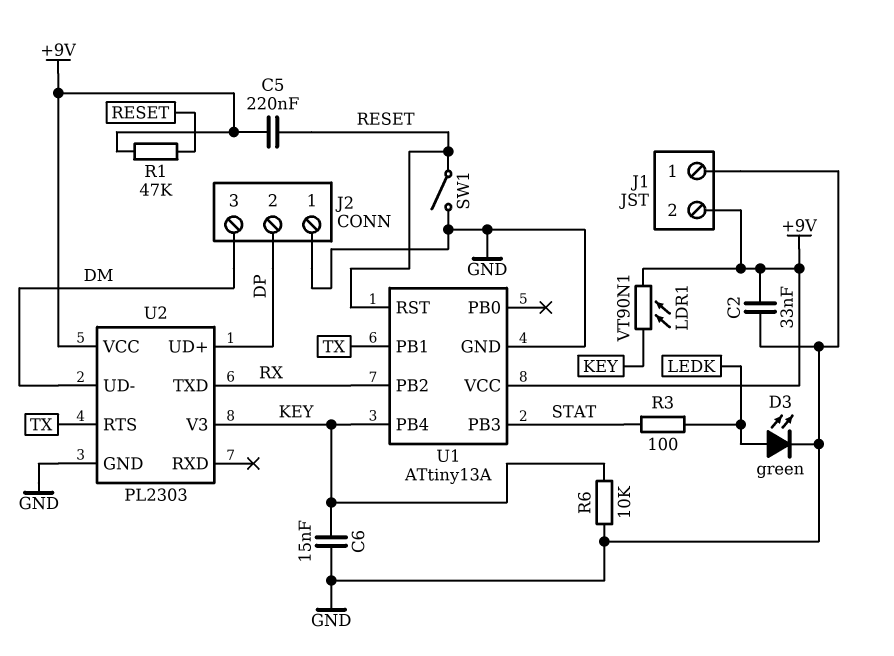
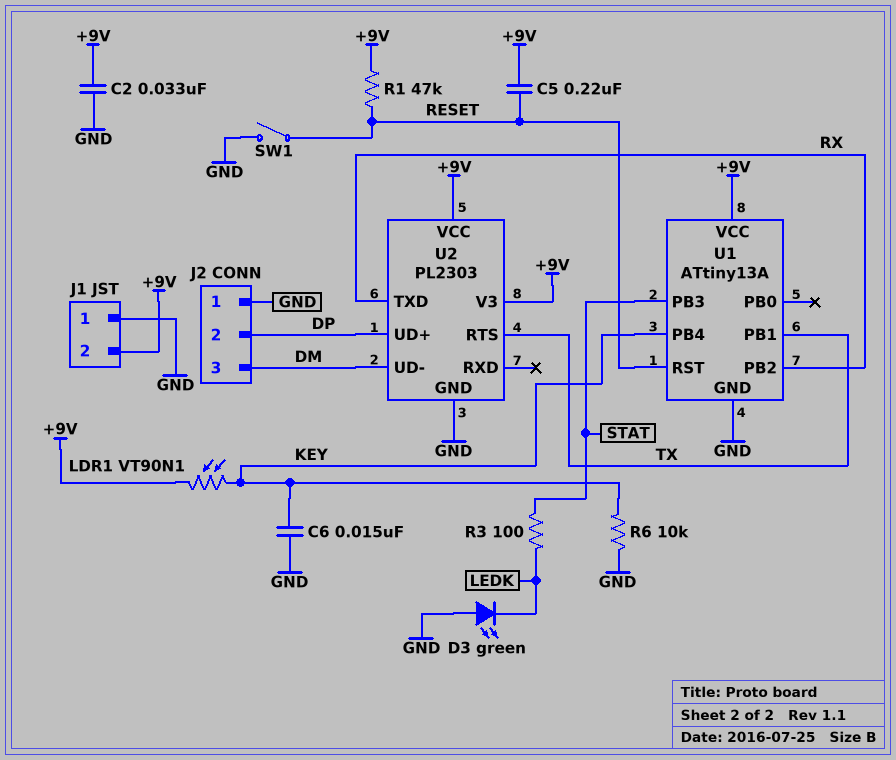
D3: LED green (A LEDK, K GND) -> LED green (A GND, K LEDK)
U2 pin V3: KEY -> +9V

